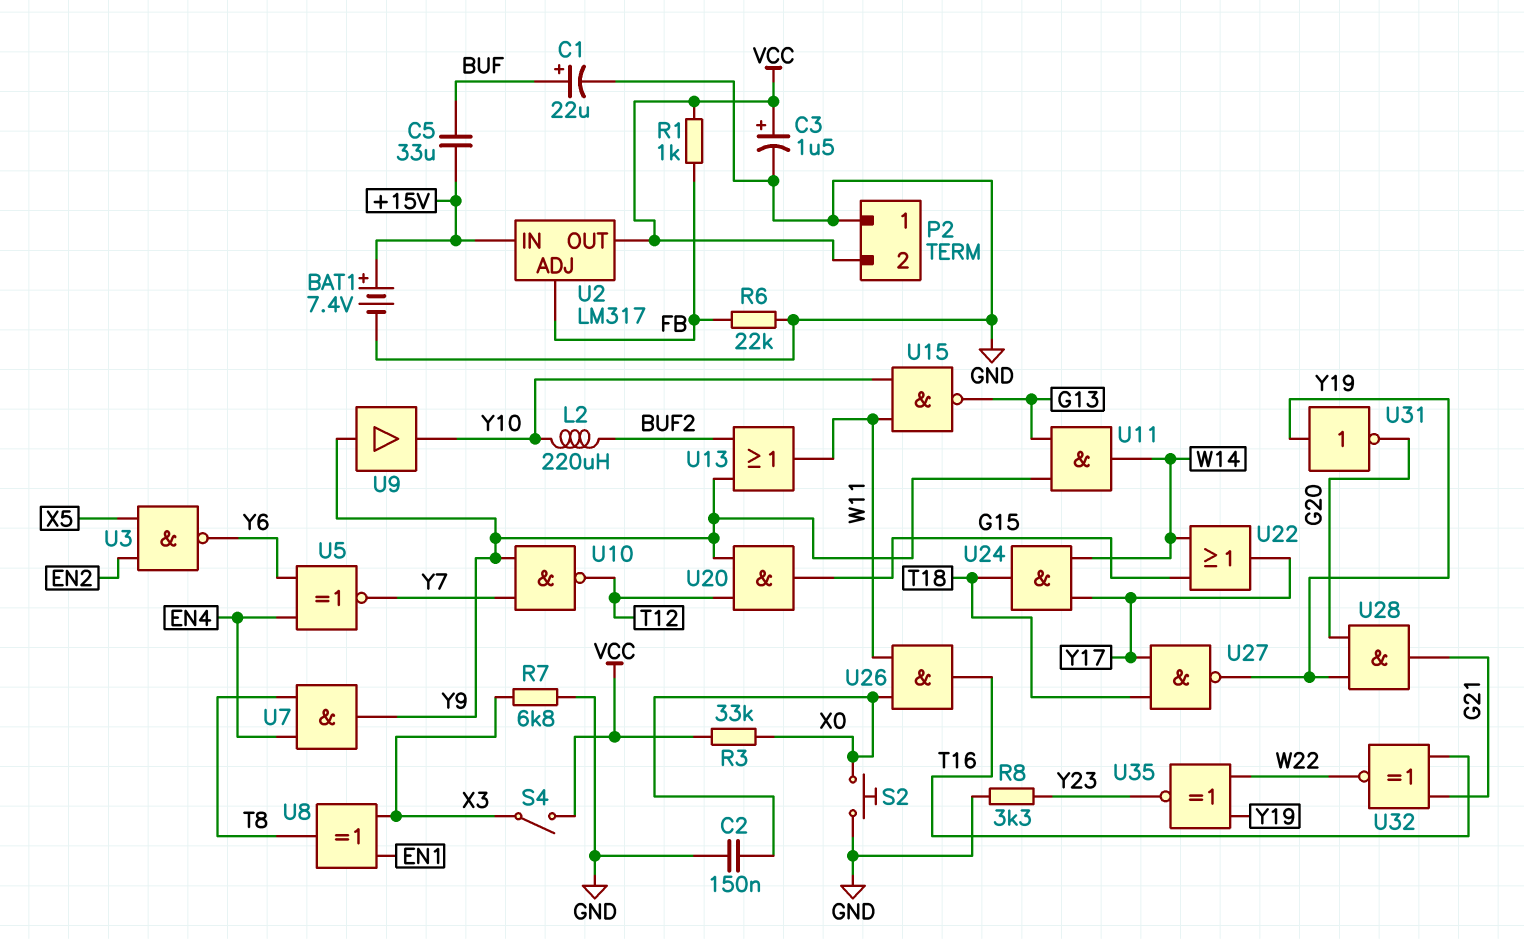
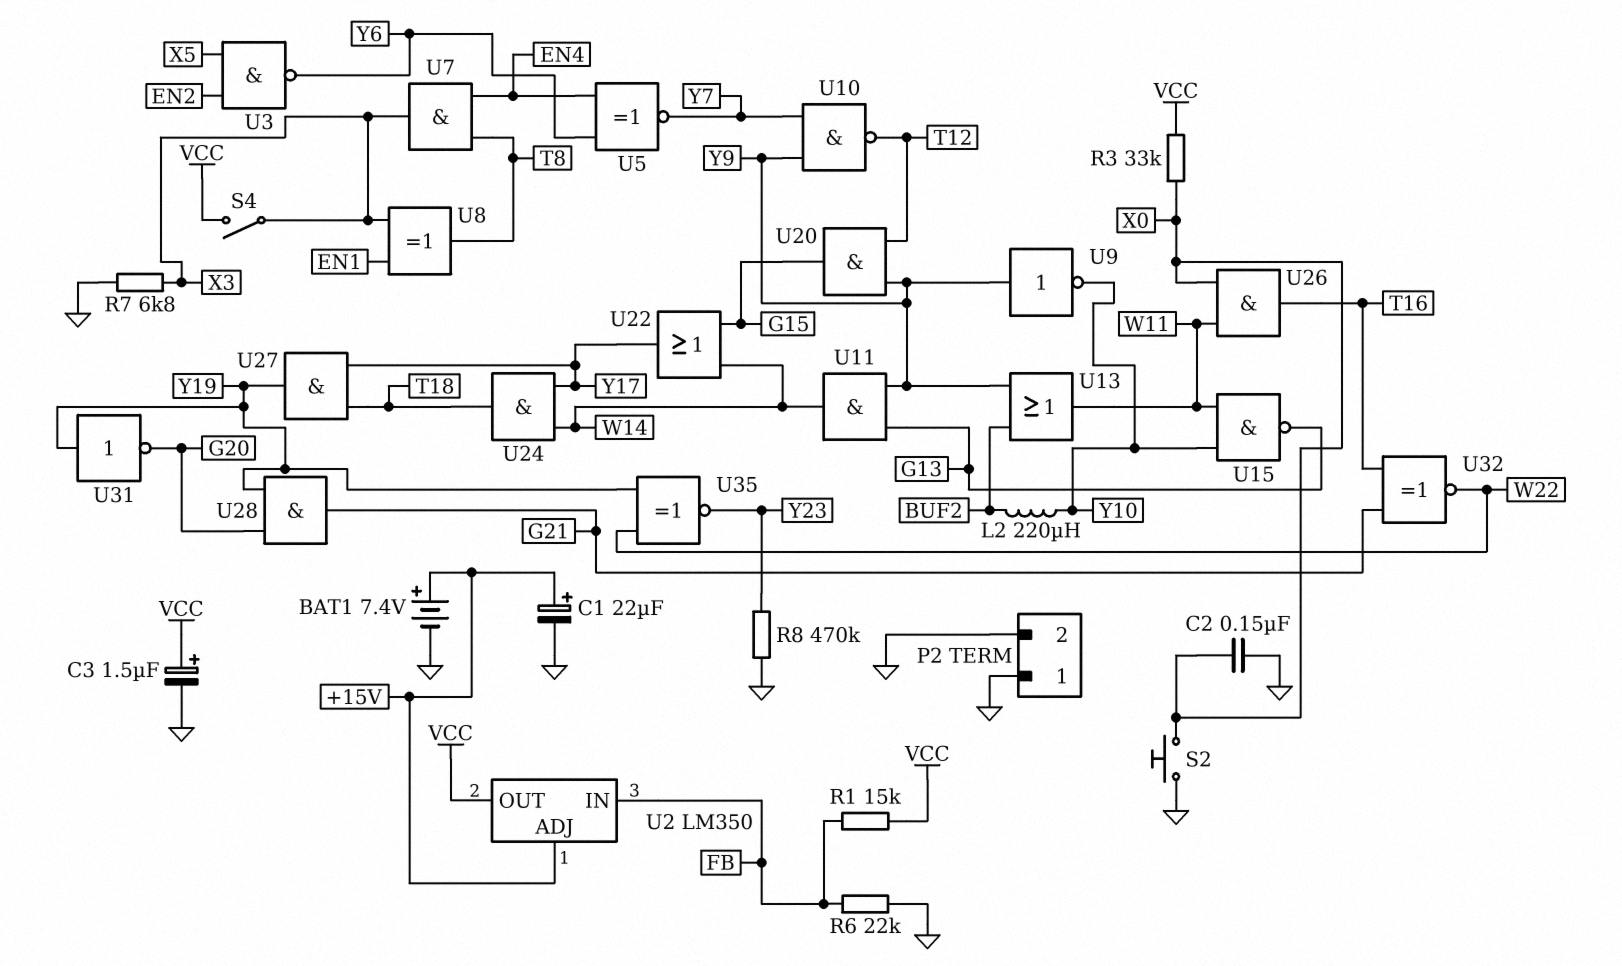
C1: 22uF (plus BUF, minus GND) -> 22uF (plus +15V, minus GND)
C5: 33uF (+15V, BUF) -> none
P2 pin 2: VCC -> GND
R1: 1k (FB, VCC) -> 15k (FB, VCC)
R8: 3.3k (GND, Y23) -> 470k (GND, Y23)
U2: LM317 -> LM350
U2 pin ADJ: FB -> +15V
U2 pin IN: +15V -> FB
U7: AND (in EN4, in T8, out Y9) -> AND (in EN4, in T8, out X3)
U9: buffer (in Y9, out Y10) -> NOT (in Y9, out Y10)
U27: NAND (in T18, in Y17, out Y19) -> AND (in T18, in Y17, out Y19)

